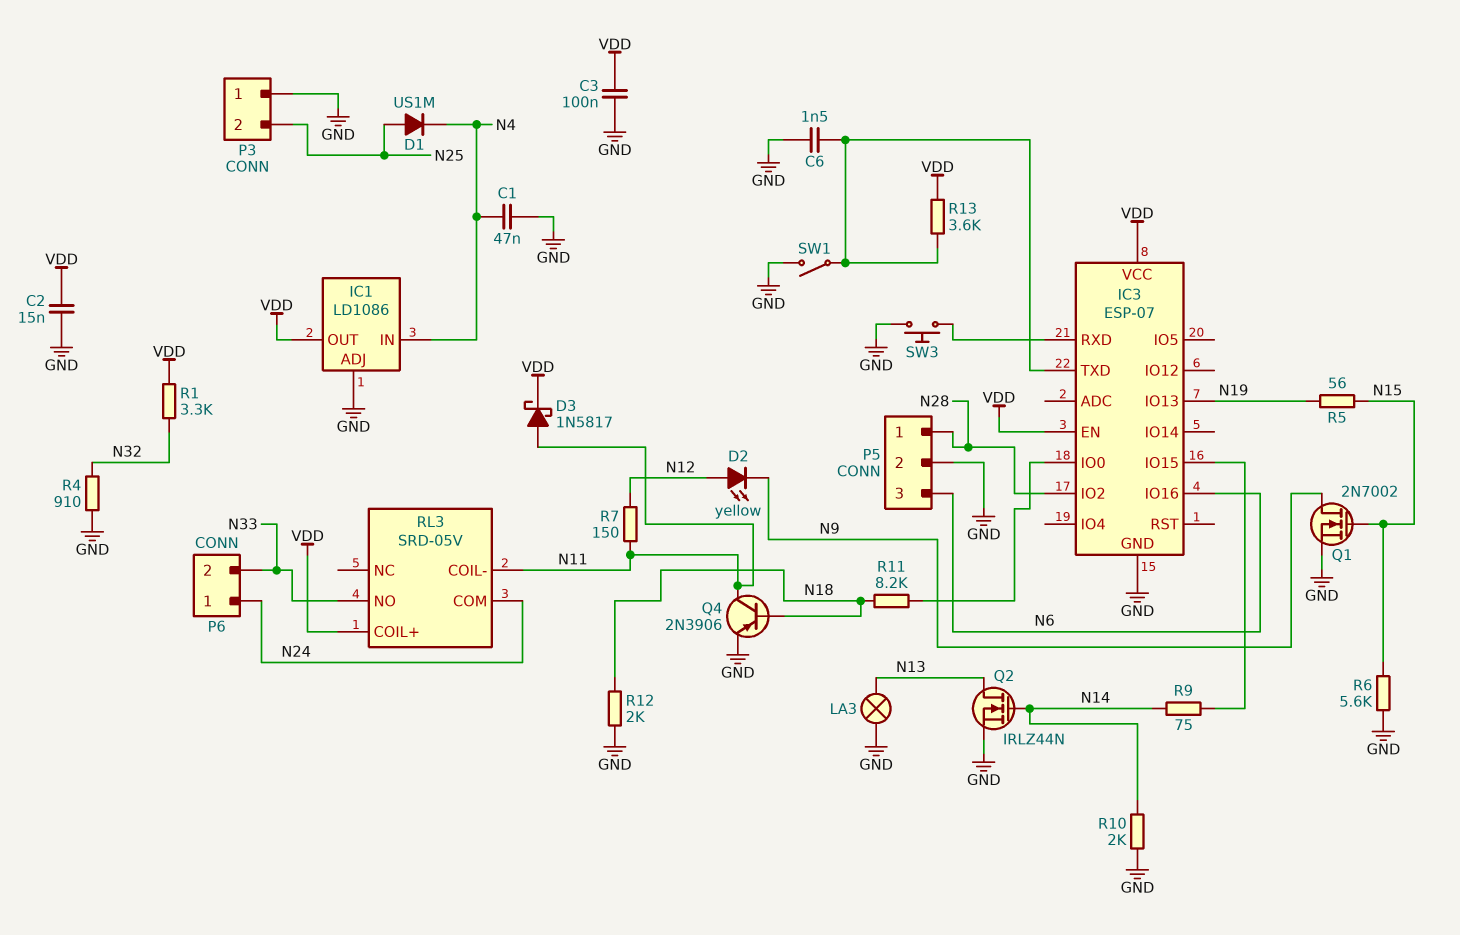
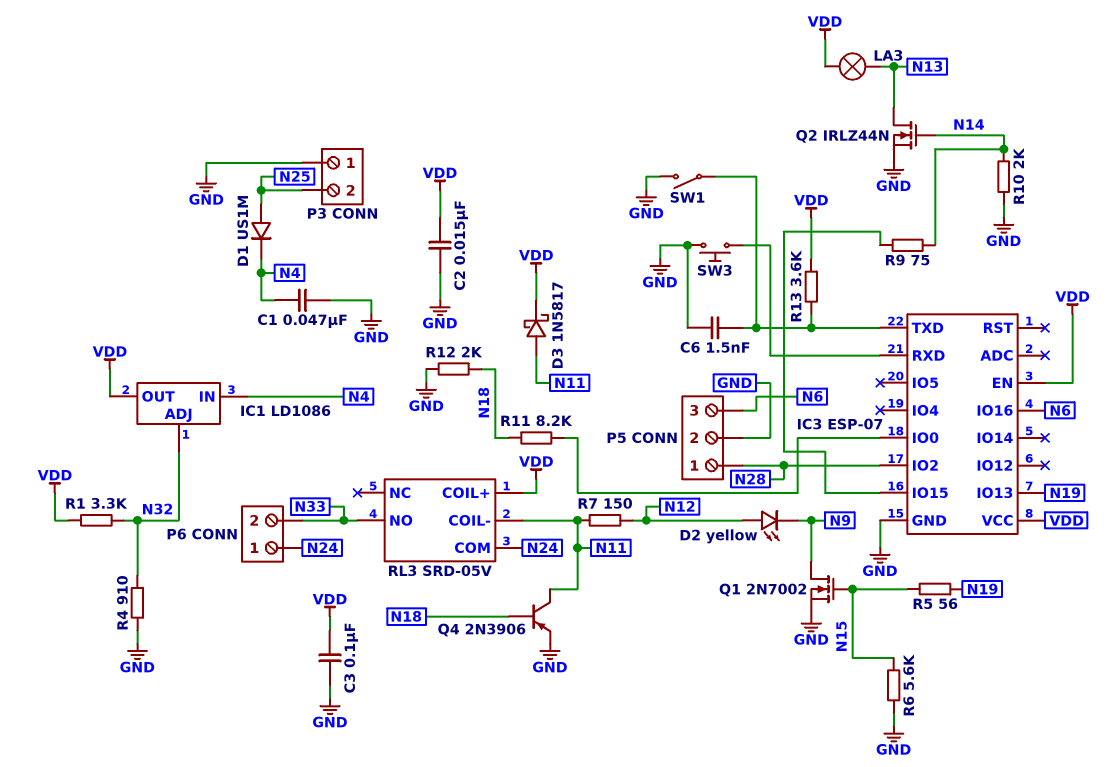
IC1 pin ADJ: GND -> N32
LA3: lamp (GND, N13) -> lamp (N13, VDD)

